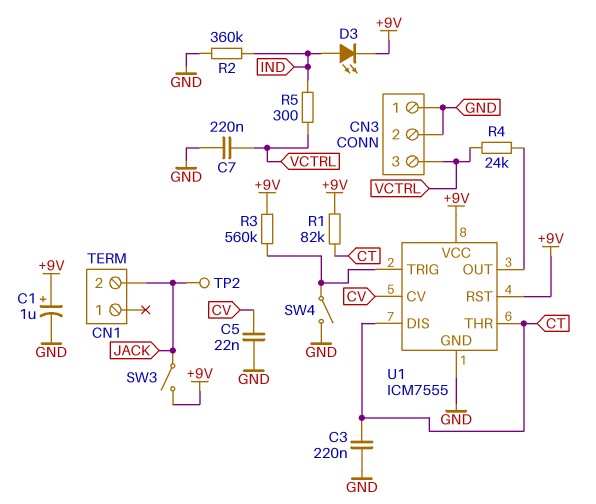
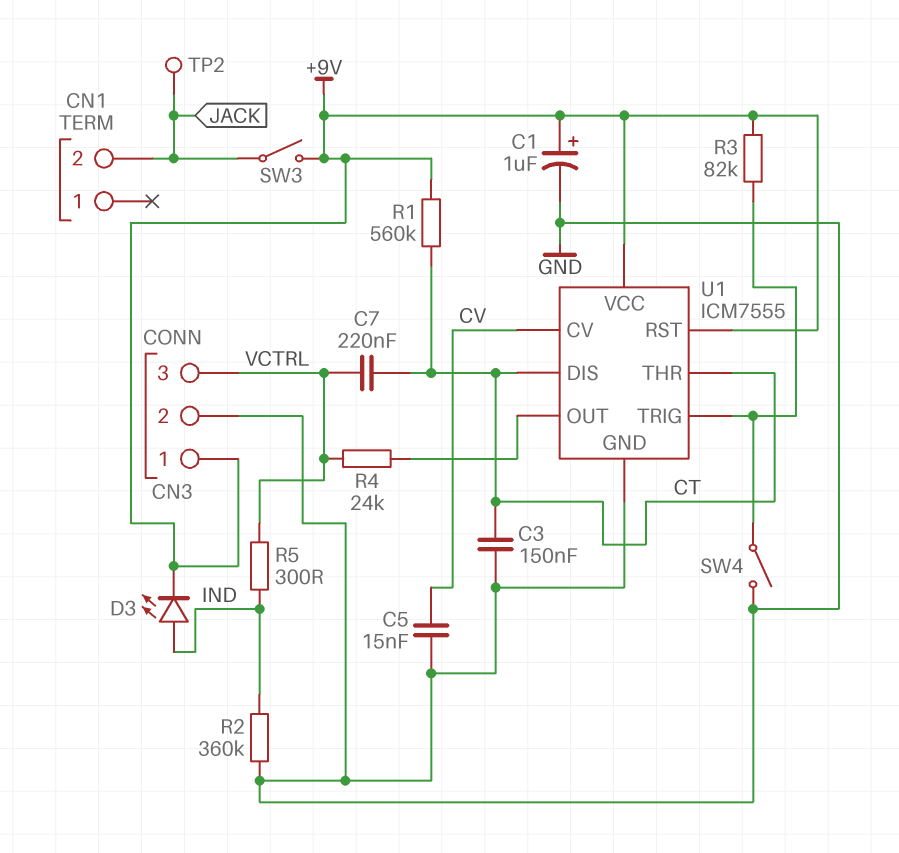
C3: 220nF (CT, GND) -> 150nF (CT, GND)
C5: 22nF (CV, GND) -> 15nF (CV, GND)
C7: 220nF (GND, VCTRL) -> 220nF (CT, VCTRL)
CN3 pin 1: GND -> +9V
R1: 82k (+9V, CT) -> 560k (+9V, CT)
R3: 560k (+9V, U1/TRIG) -> 82k (+9V, U1/TRIG)

